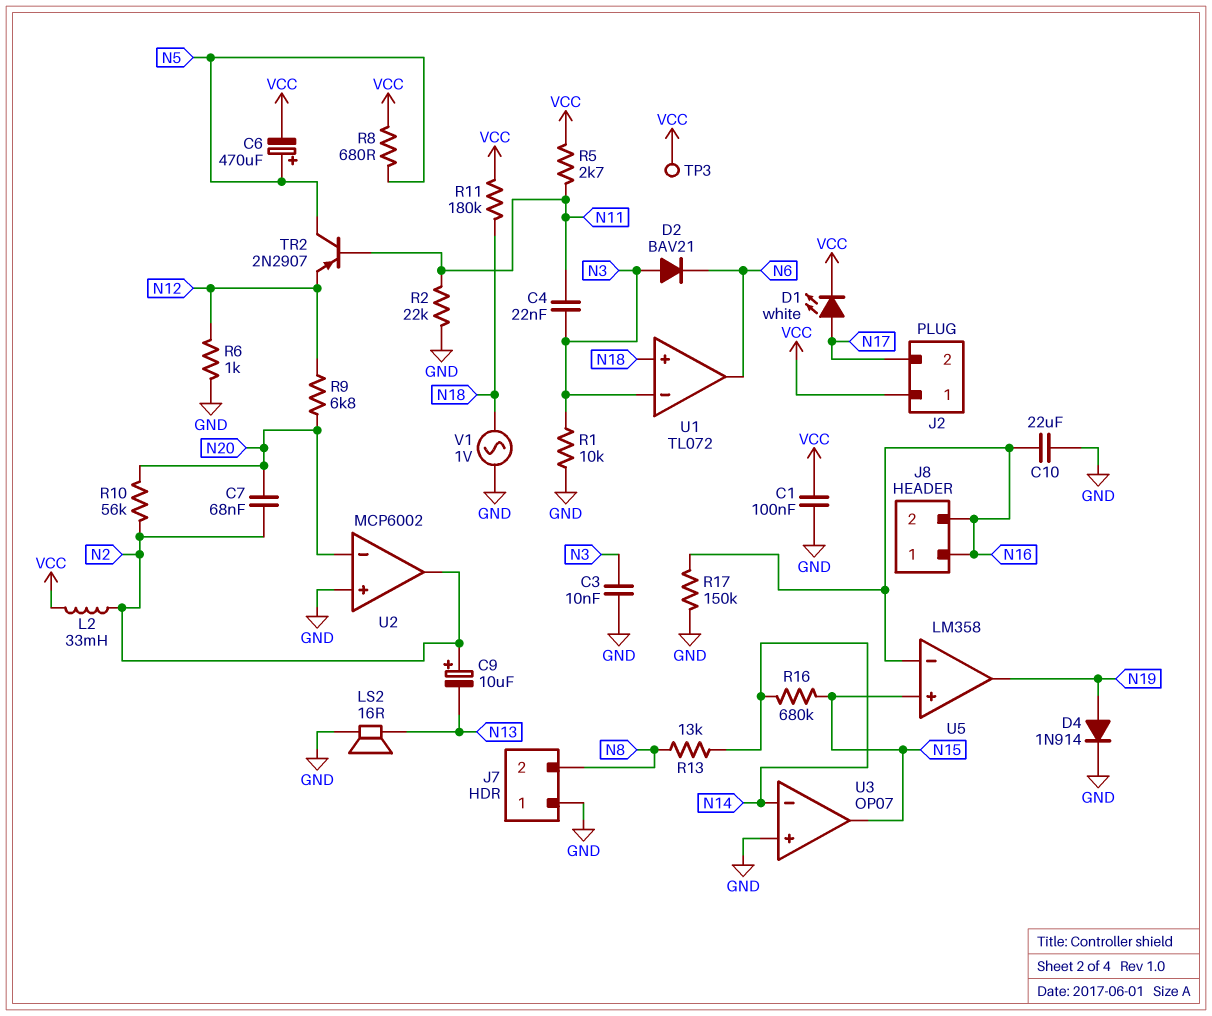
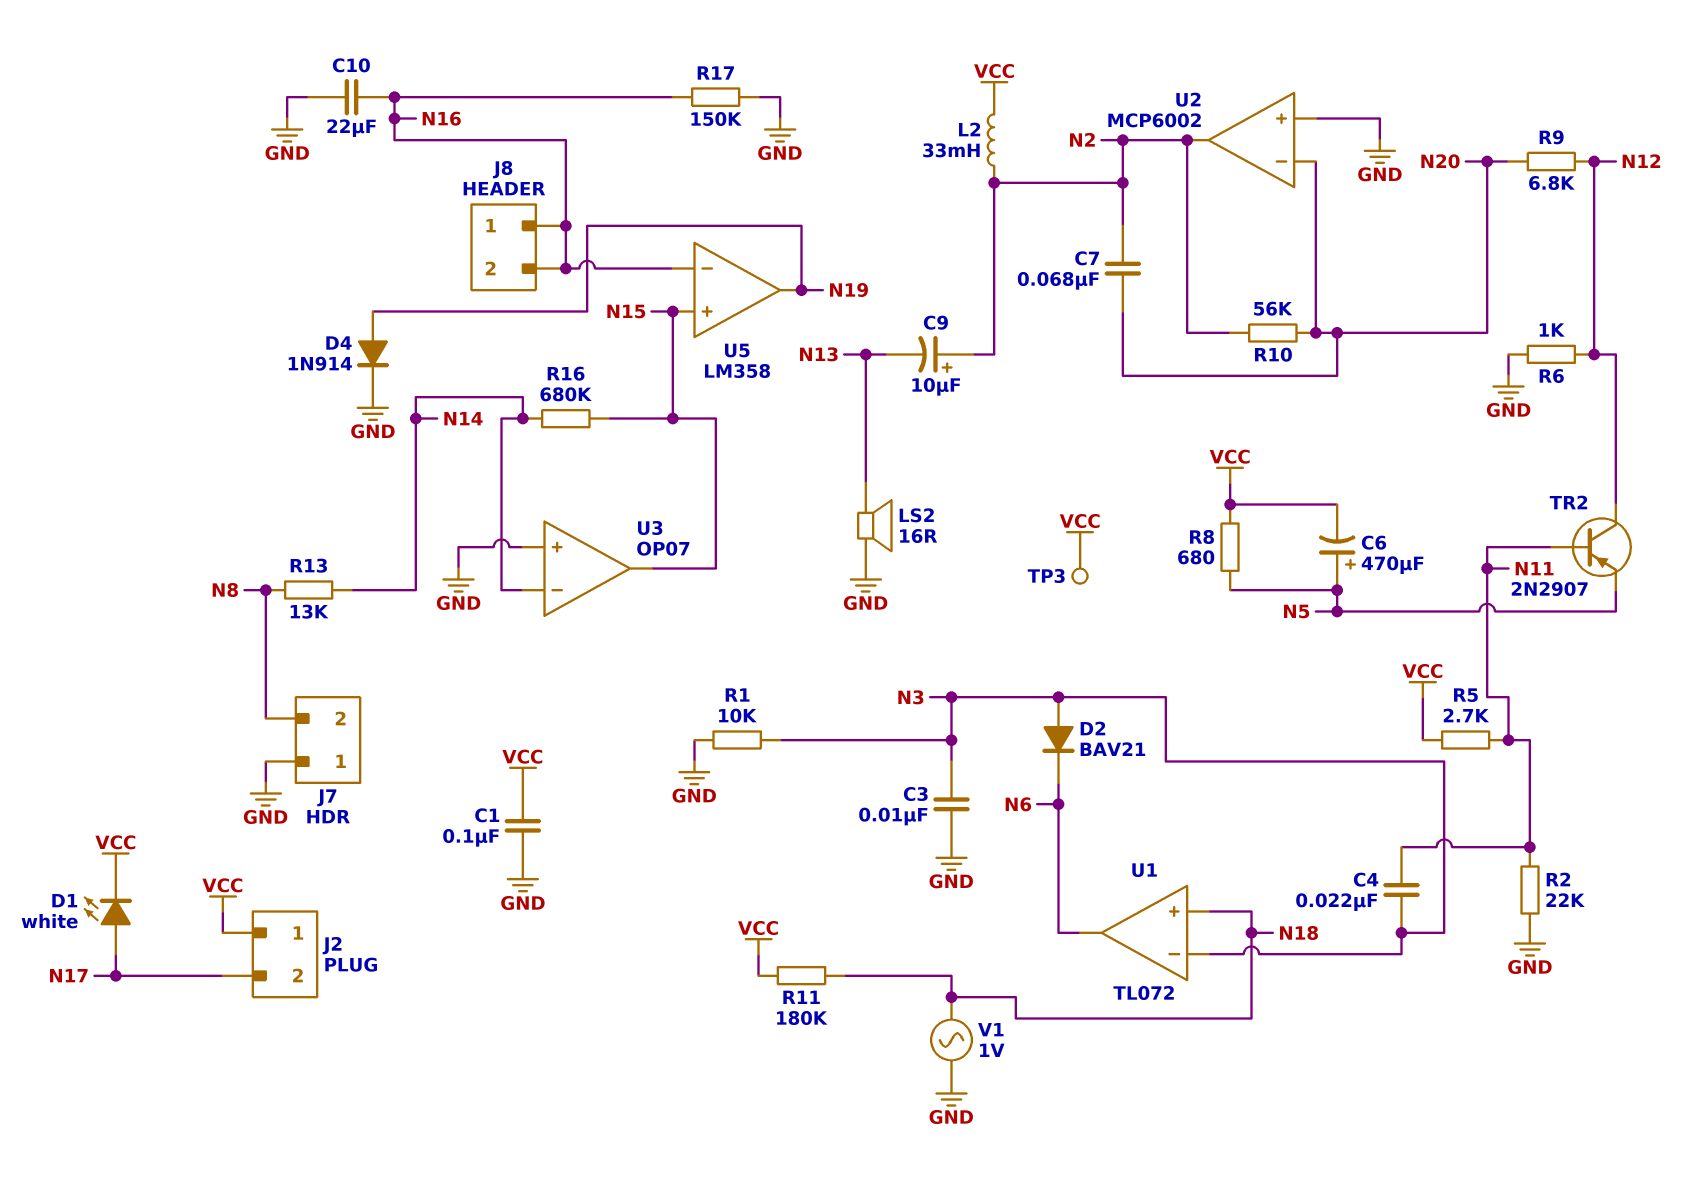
TR2: PNP 2N2907 (B N11, C N5, E N12) -> PNP 2N2907 (B N11, C N12, E N5)

